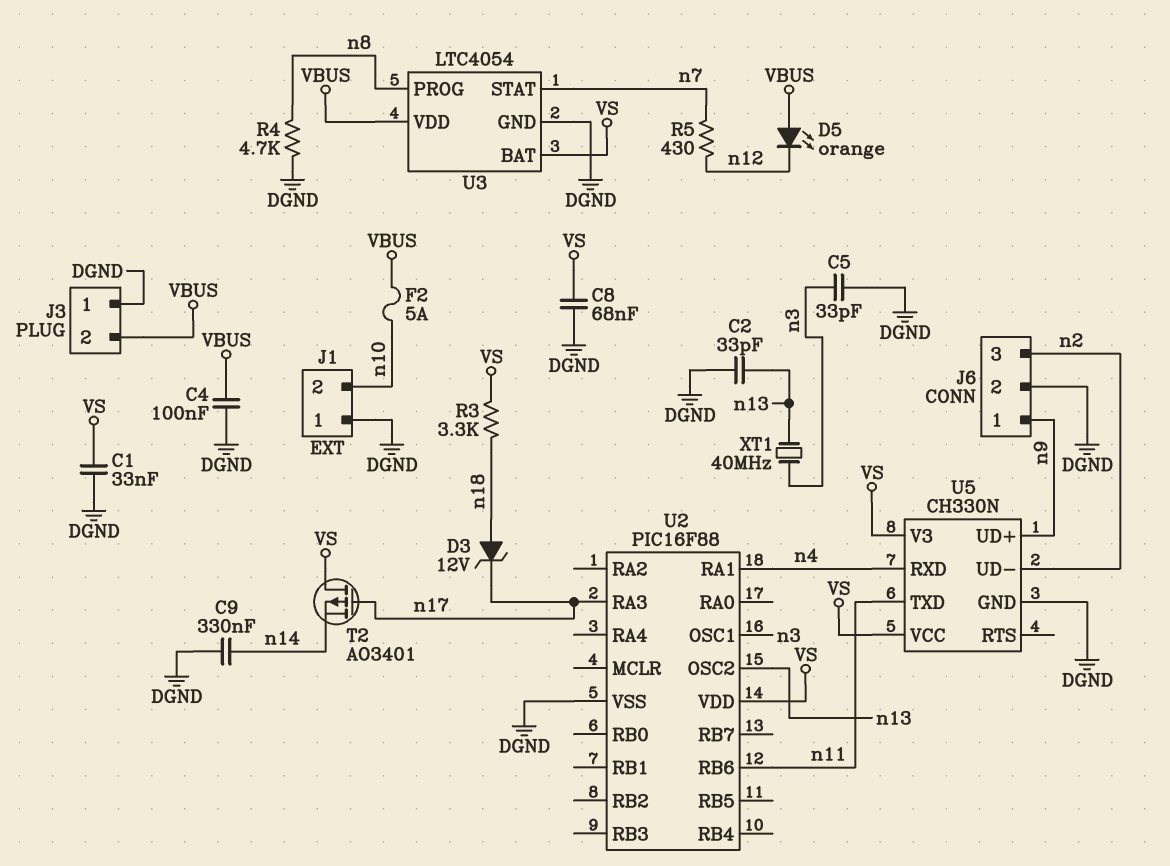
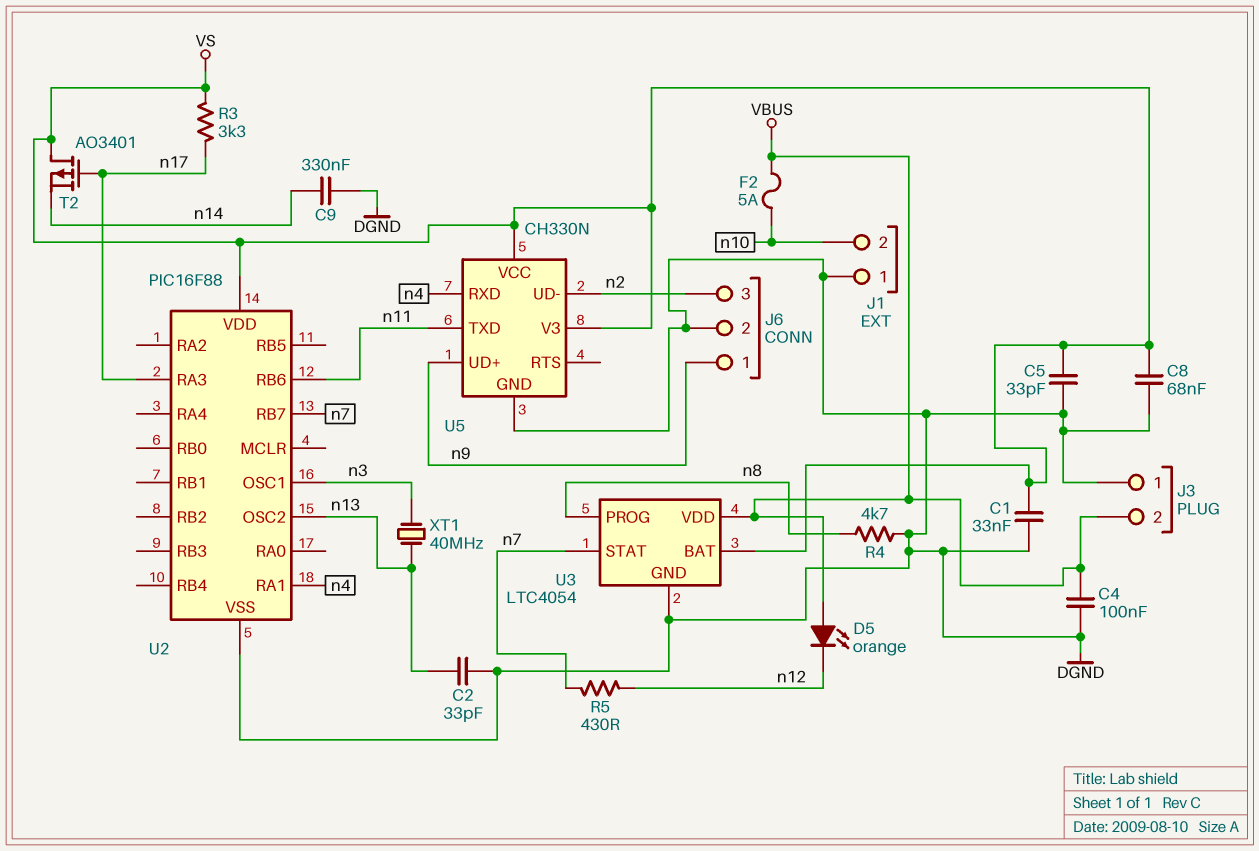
C5: 33pF (DGND, n3) -> 33pF (DGND, VS)
D3: zener 12V (A n18, K n17) -> none
R3: 3.3k (VS, n18) -> 3.3k (VS, n17)
U2 pin RB7: none -> n7

